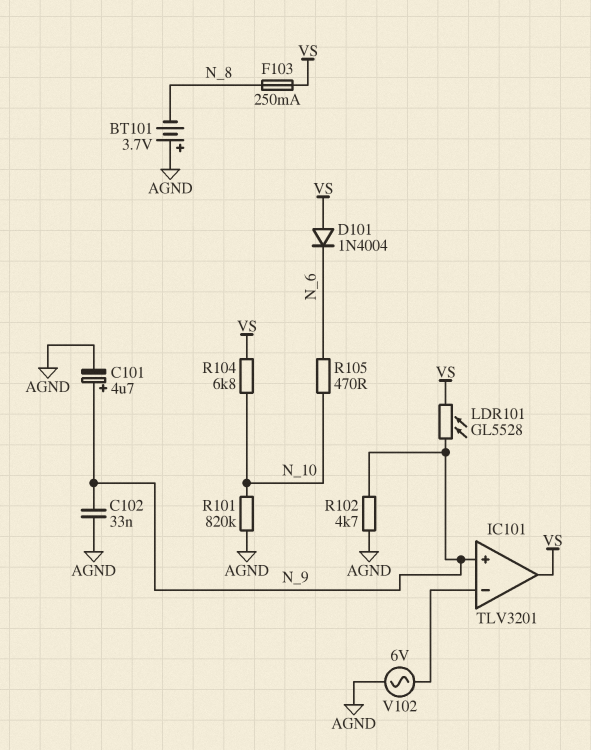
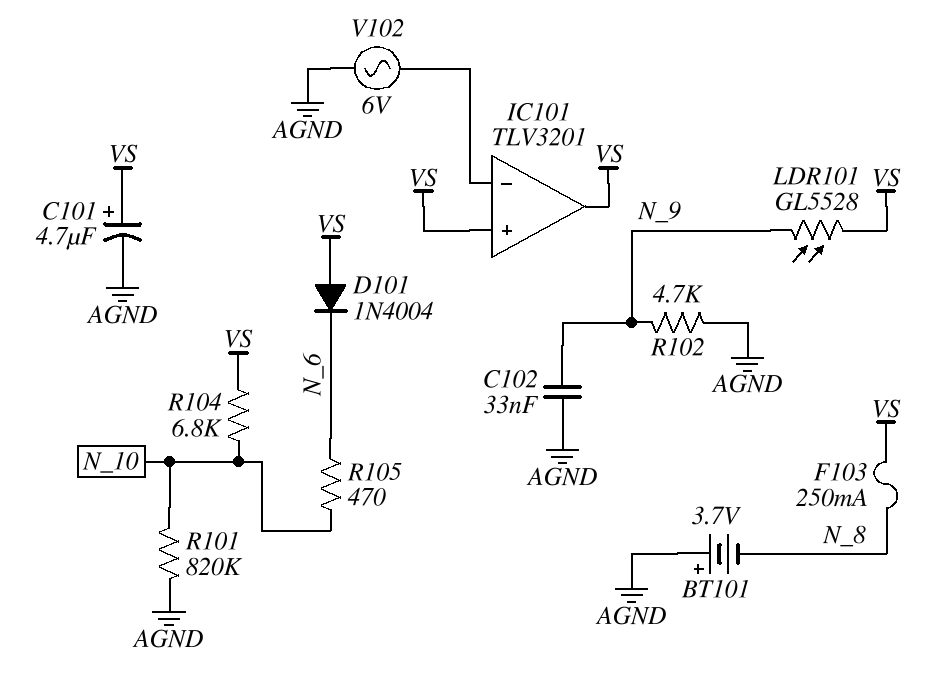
C101: 4.7uF (plus N_9, minus AGND) -> 4.7uF (plus VS, minus AGND)
IC101 pin in+: N_9 -> VS

